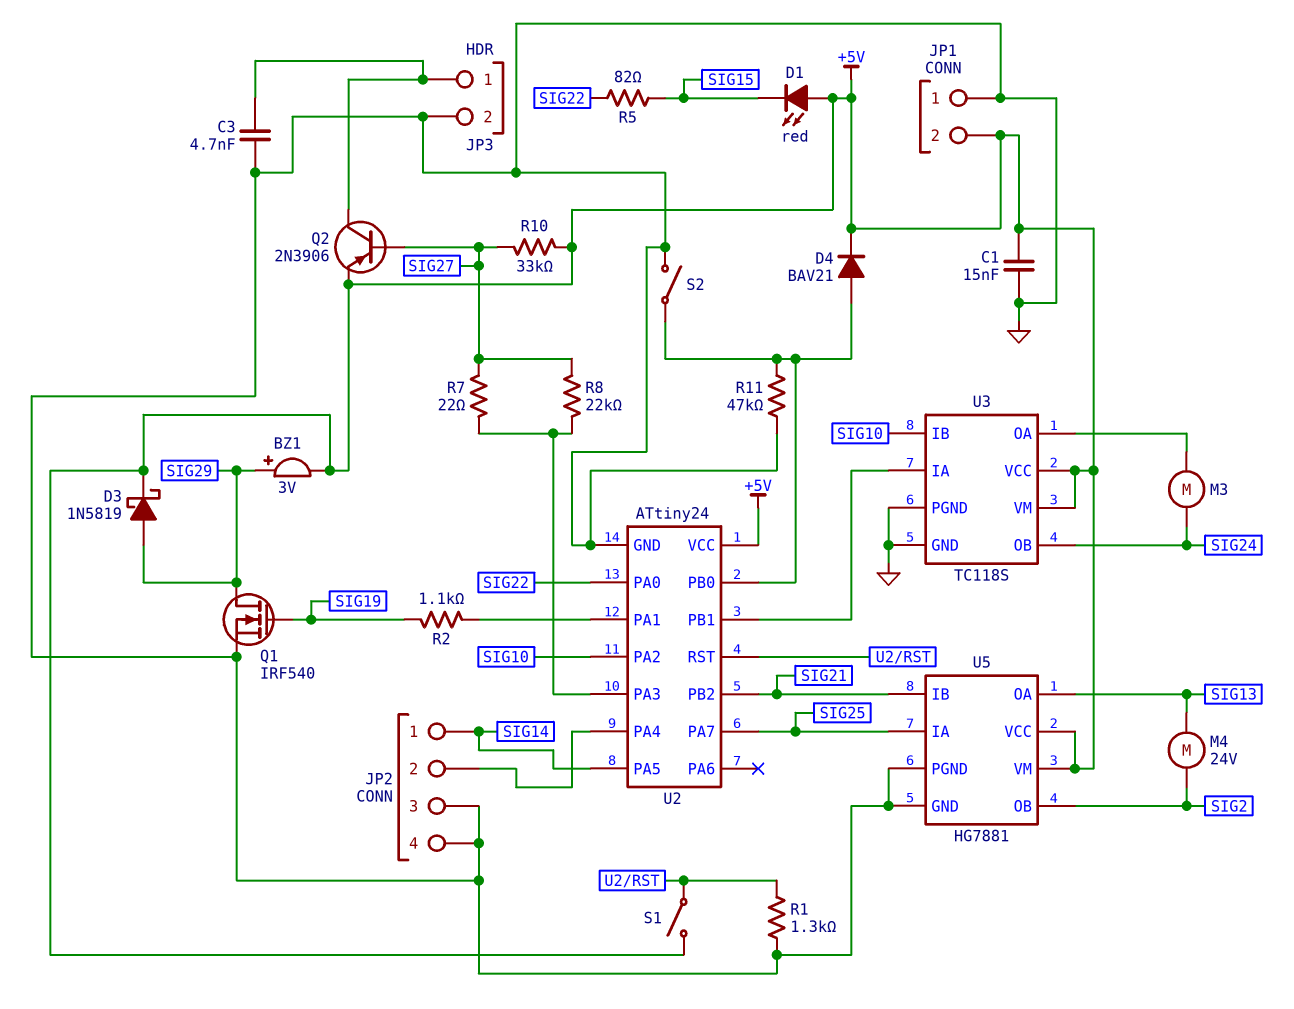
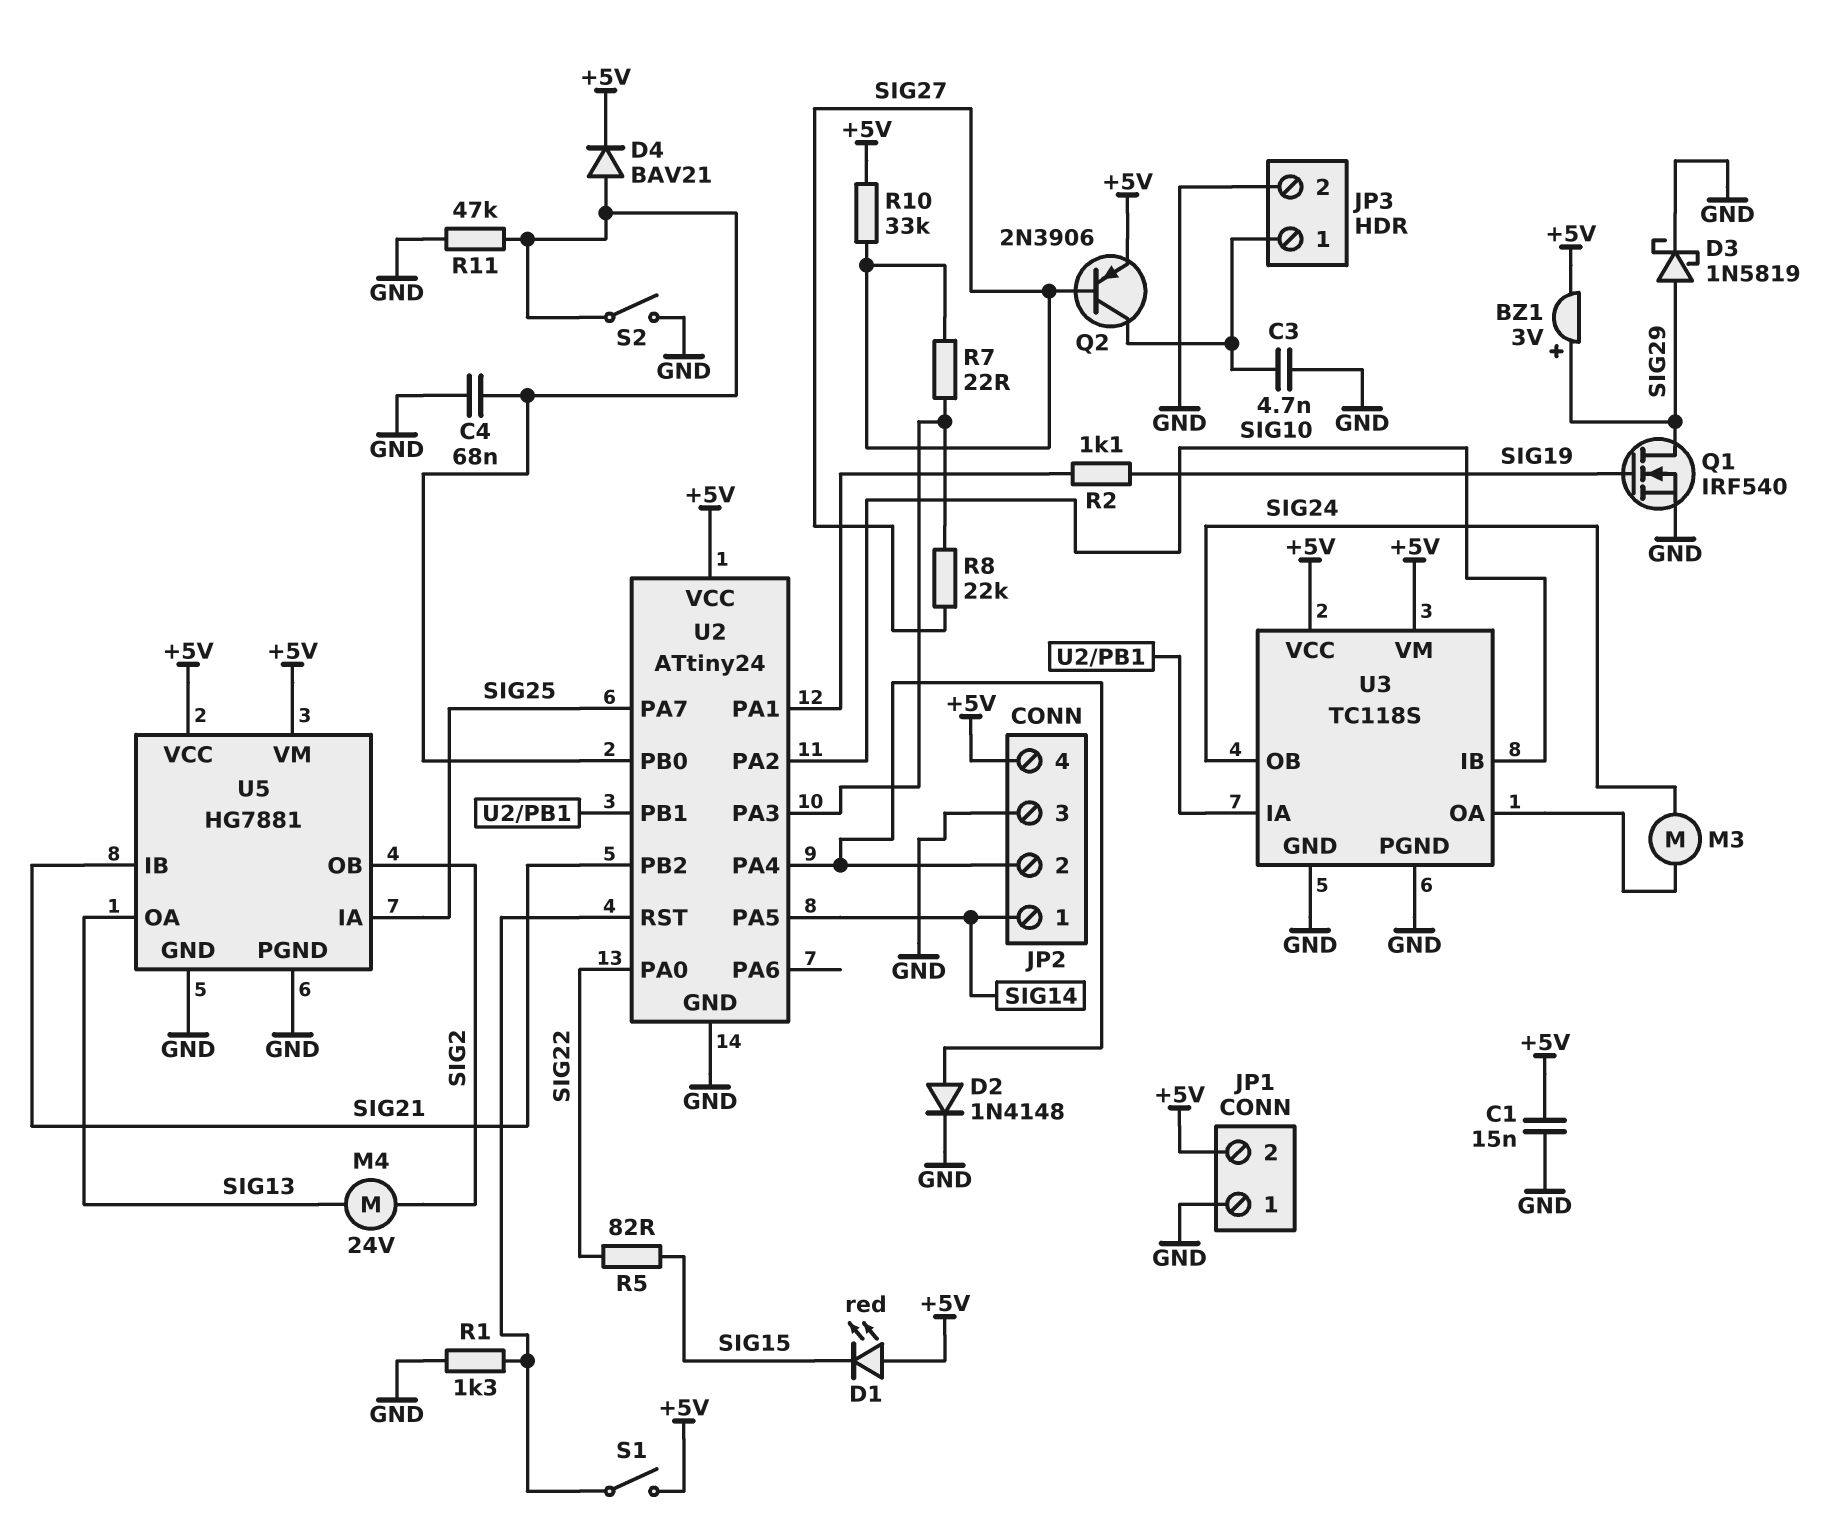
C4: none -> 68nF (GND, U2/PB0)
D2: none -> diode 1N4148 (A JP2/2, K GND)
D3: schottky 1N5819 (A SIG29, K +5V) -> schottky 1N5819 (A SIG29, K GND)
JP2 pin 4: GND -> +5V

